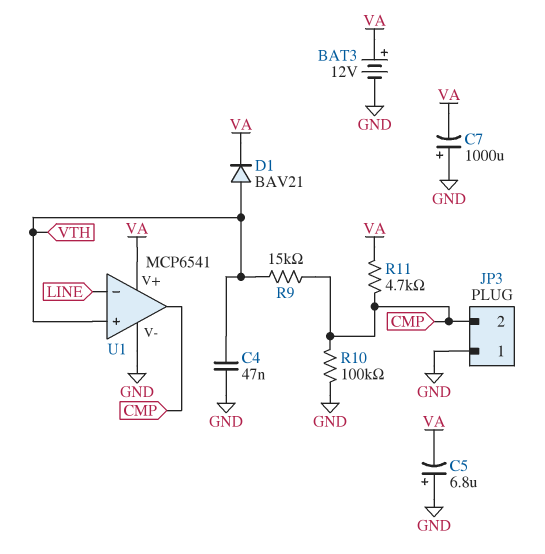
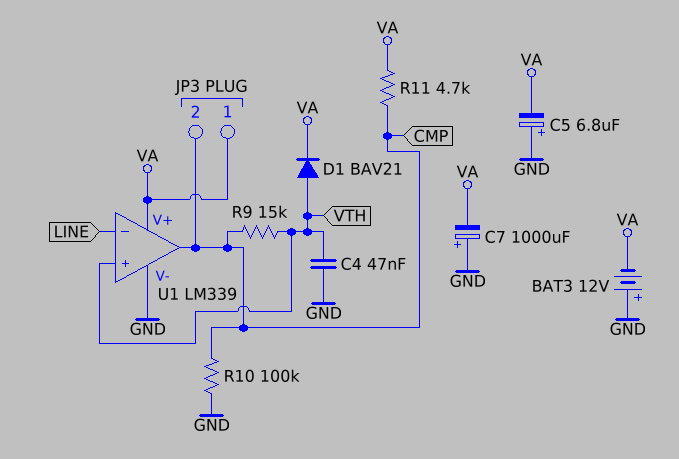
BAT3: 12V (plus VA, minus GND) -> 12V (plus GND, minus VA)
JP3 pin 1: GND -> VA
U1: MCP6541 -> LM339

